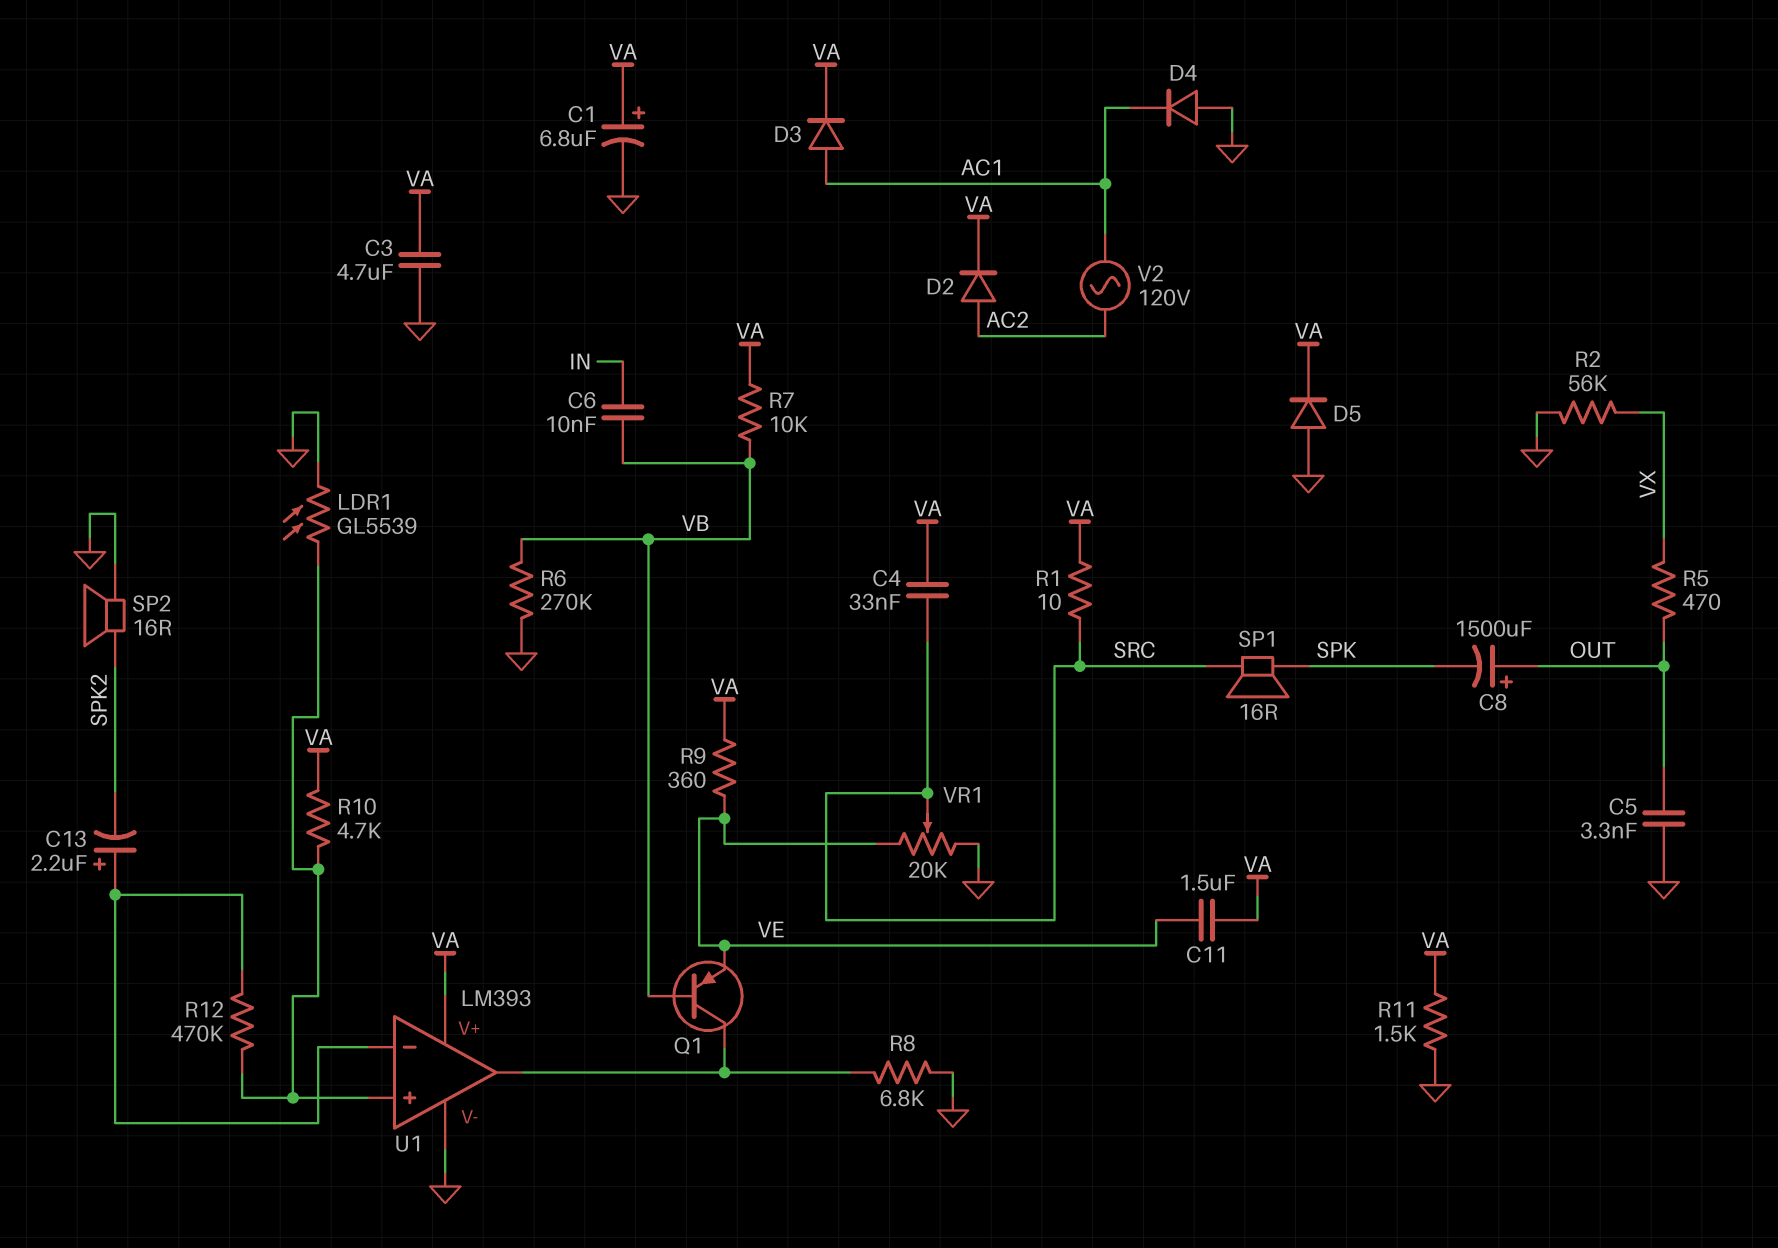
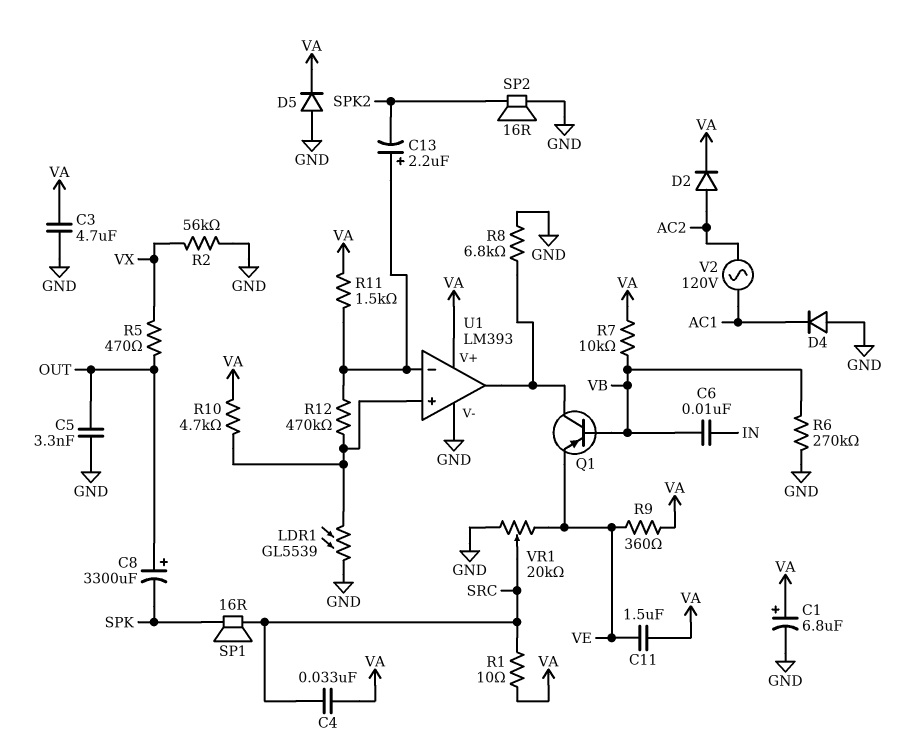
C8: 1500uF (plus OUT, minus SPK) -> 3300uF (plus OUT, minus SPK)
D3: diode (A AC1, K VA) -> none
R11: 1.5k (GND, VA) -> 1.5k (U1/in-, VA)

